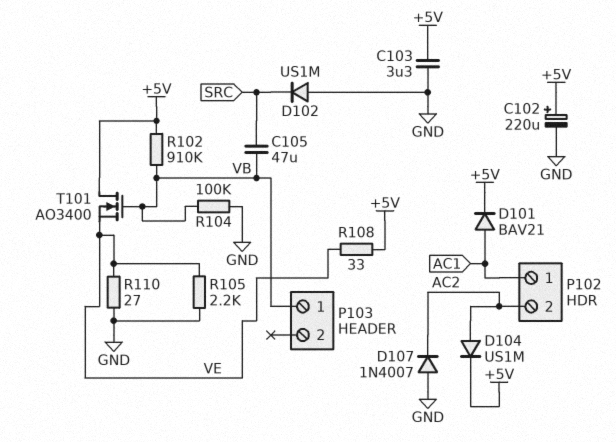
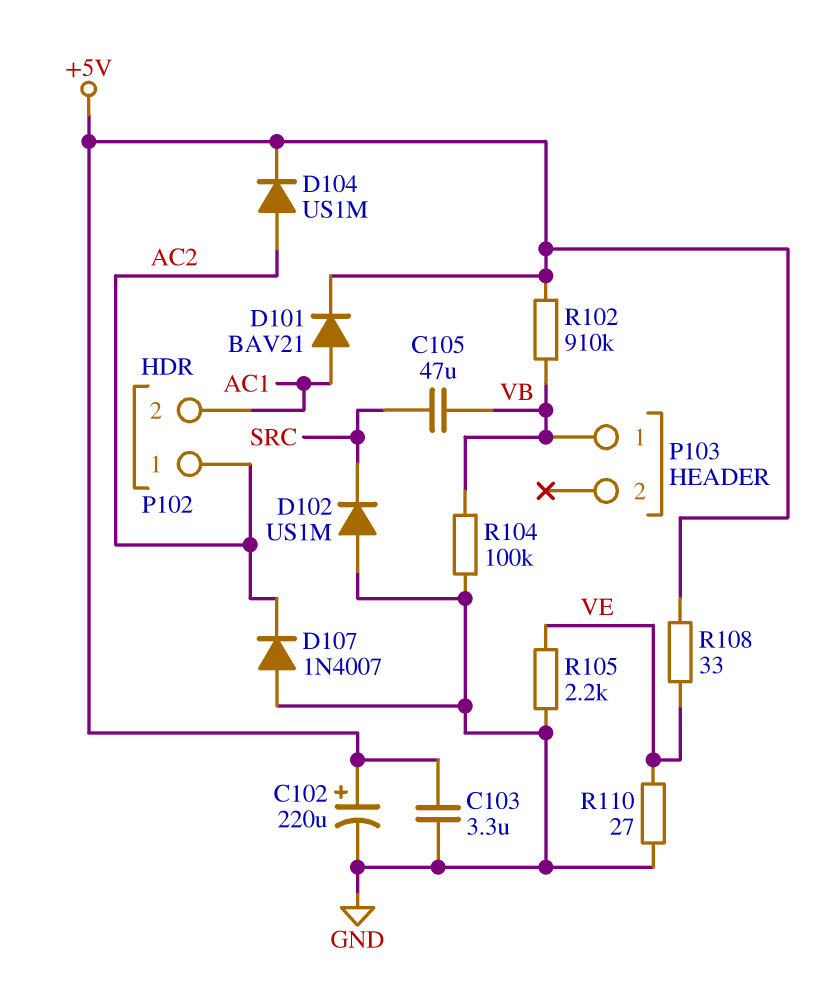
P102 pin 1: AC1 -> AC2
P102 pin 2: AC2 -> AC1
T101: NMOS AO3400 (G VB, D +5V, S VE) -> none

